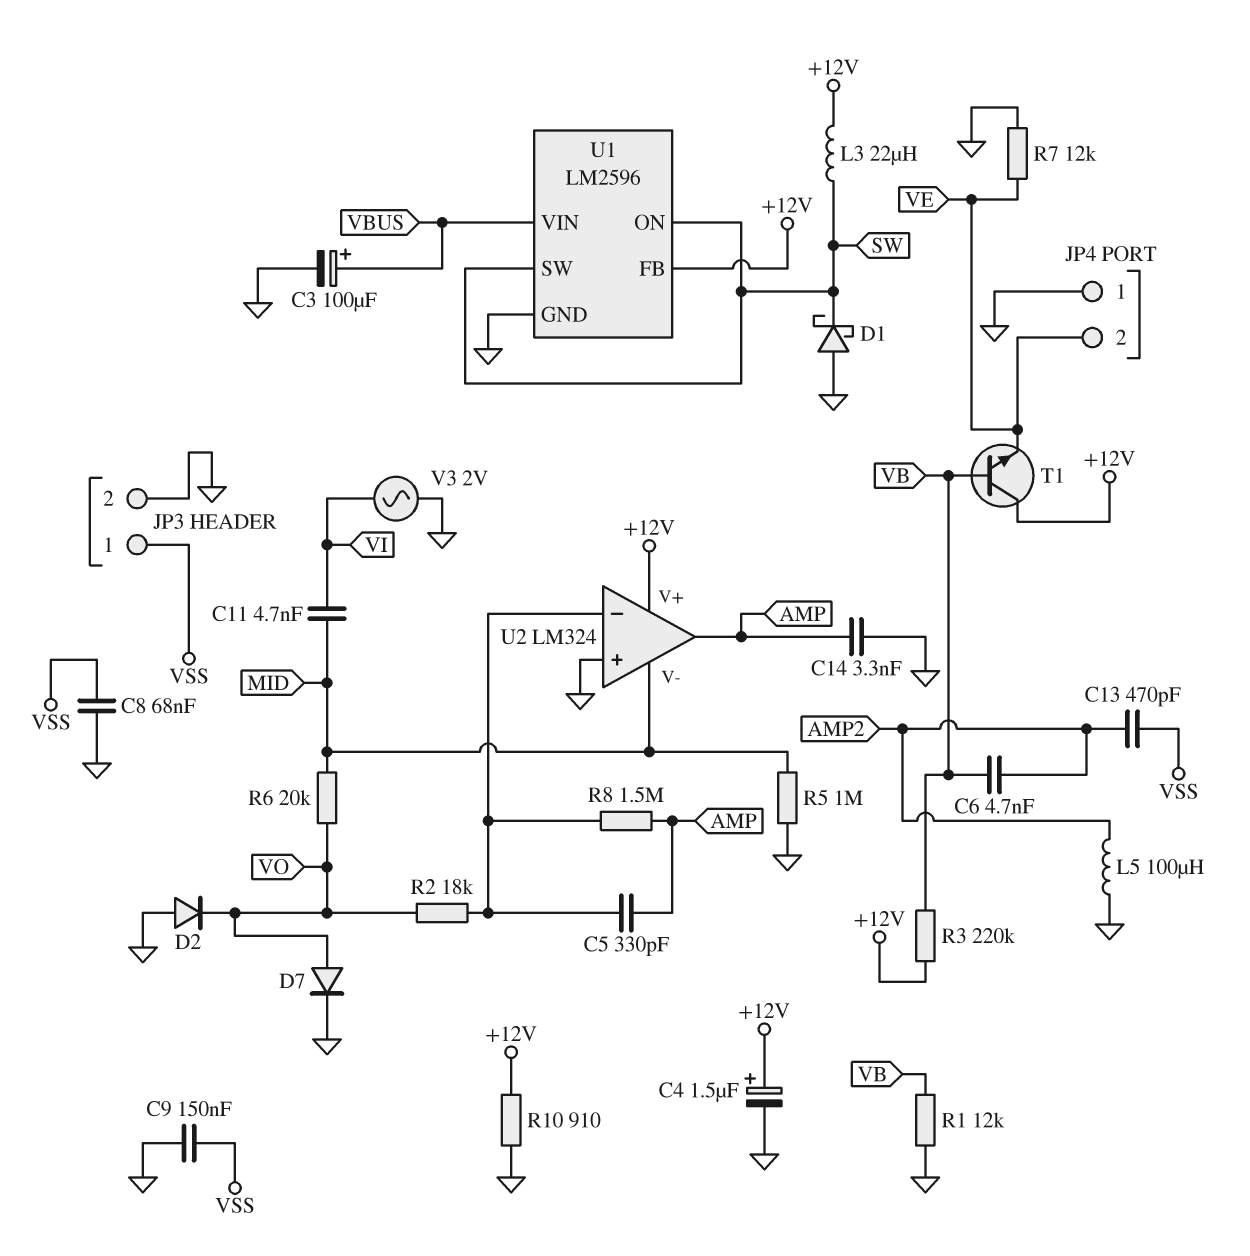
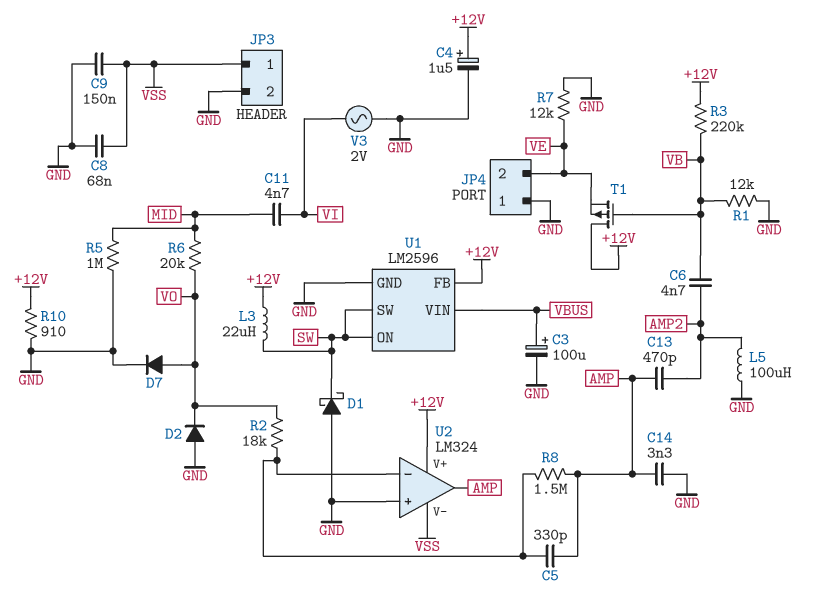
C13: 470pF (AMP2, VSS) -> 470pF (AMP, AMP2)
T1: NPN (B VB, C +12V, E VE) -> PMOS (G VB, D +12V, S VE)
U2 pin V-: MID -> VSS

